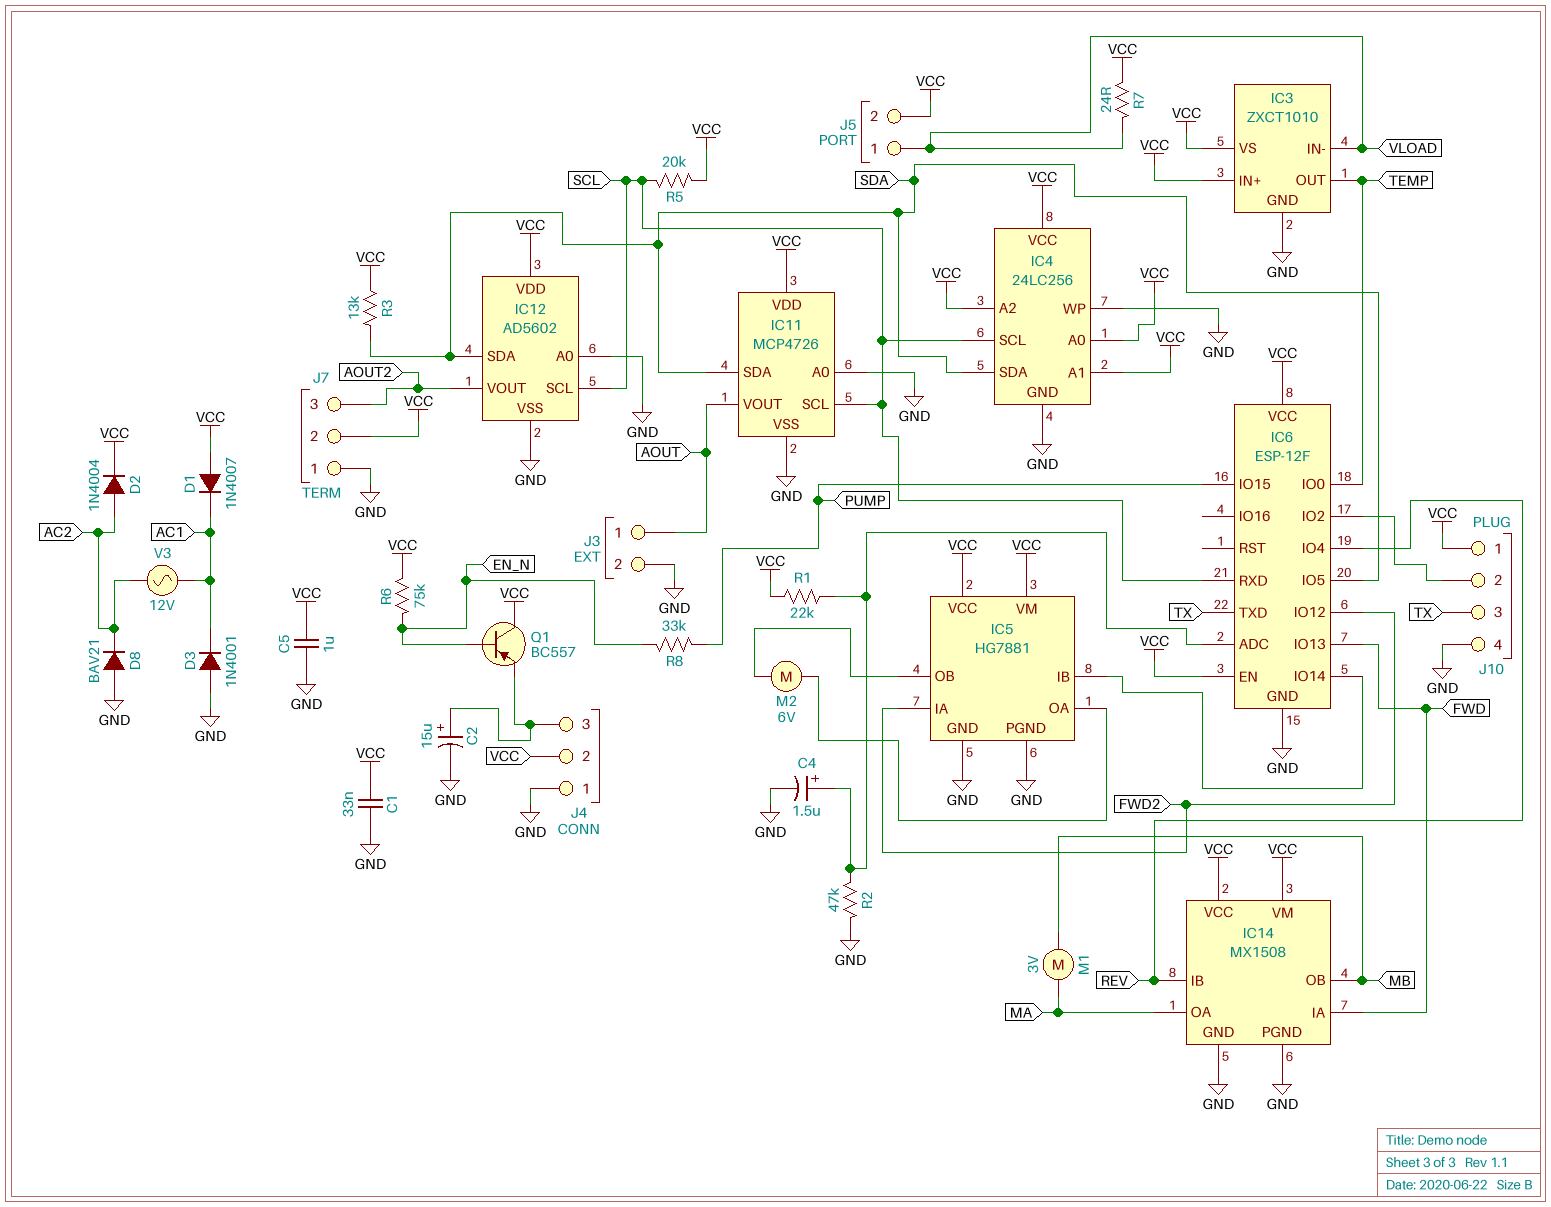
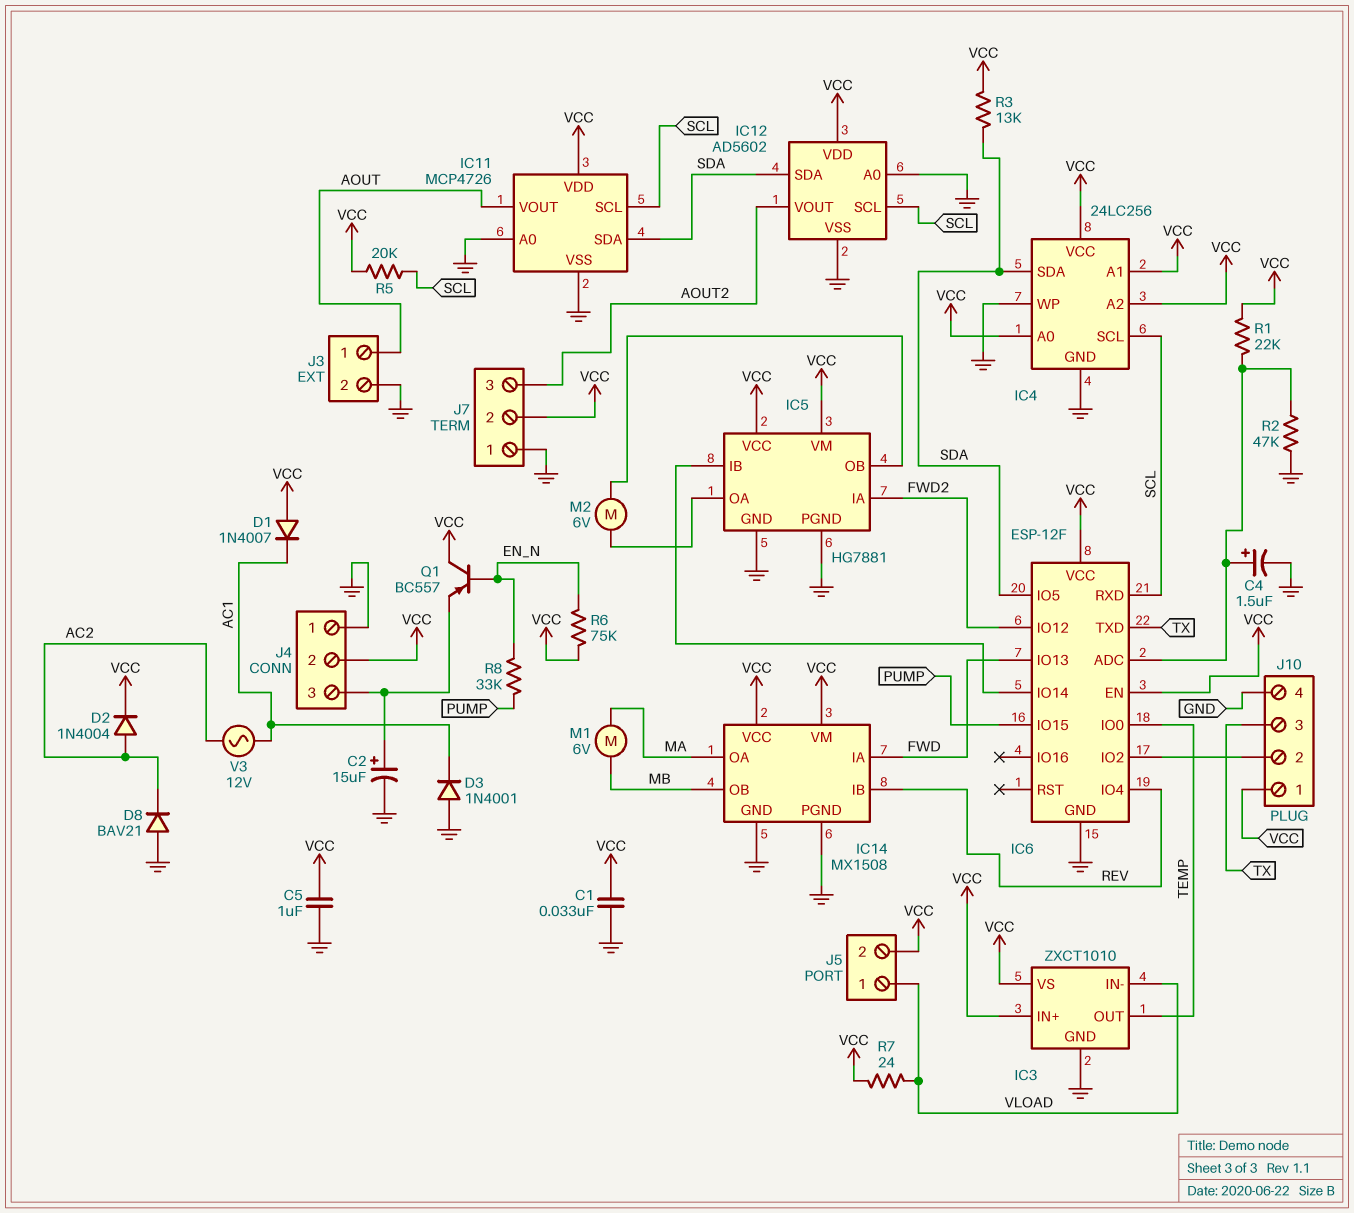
M1: motor 3V (MA, MB) -> motor 6V (MA, MB)

